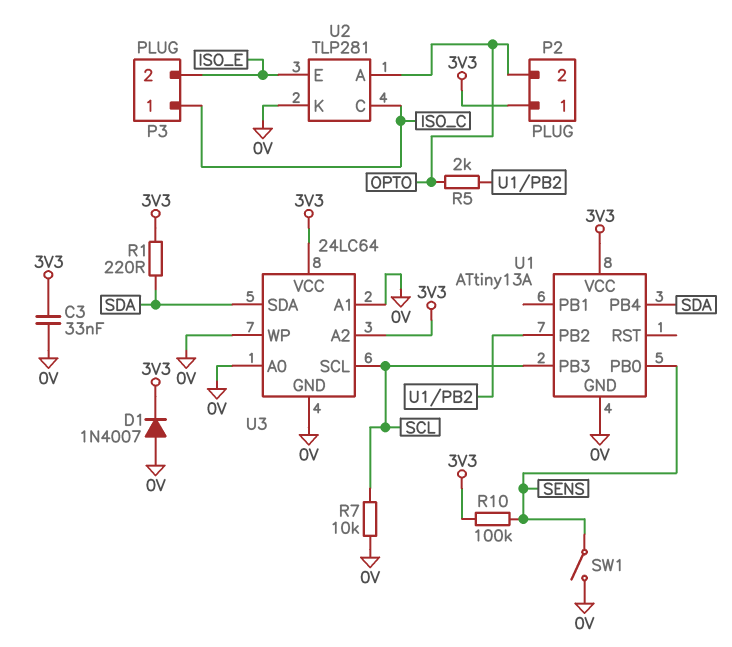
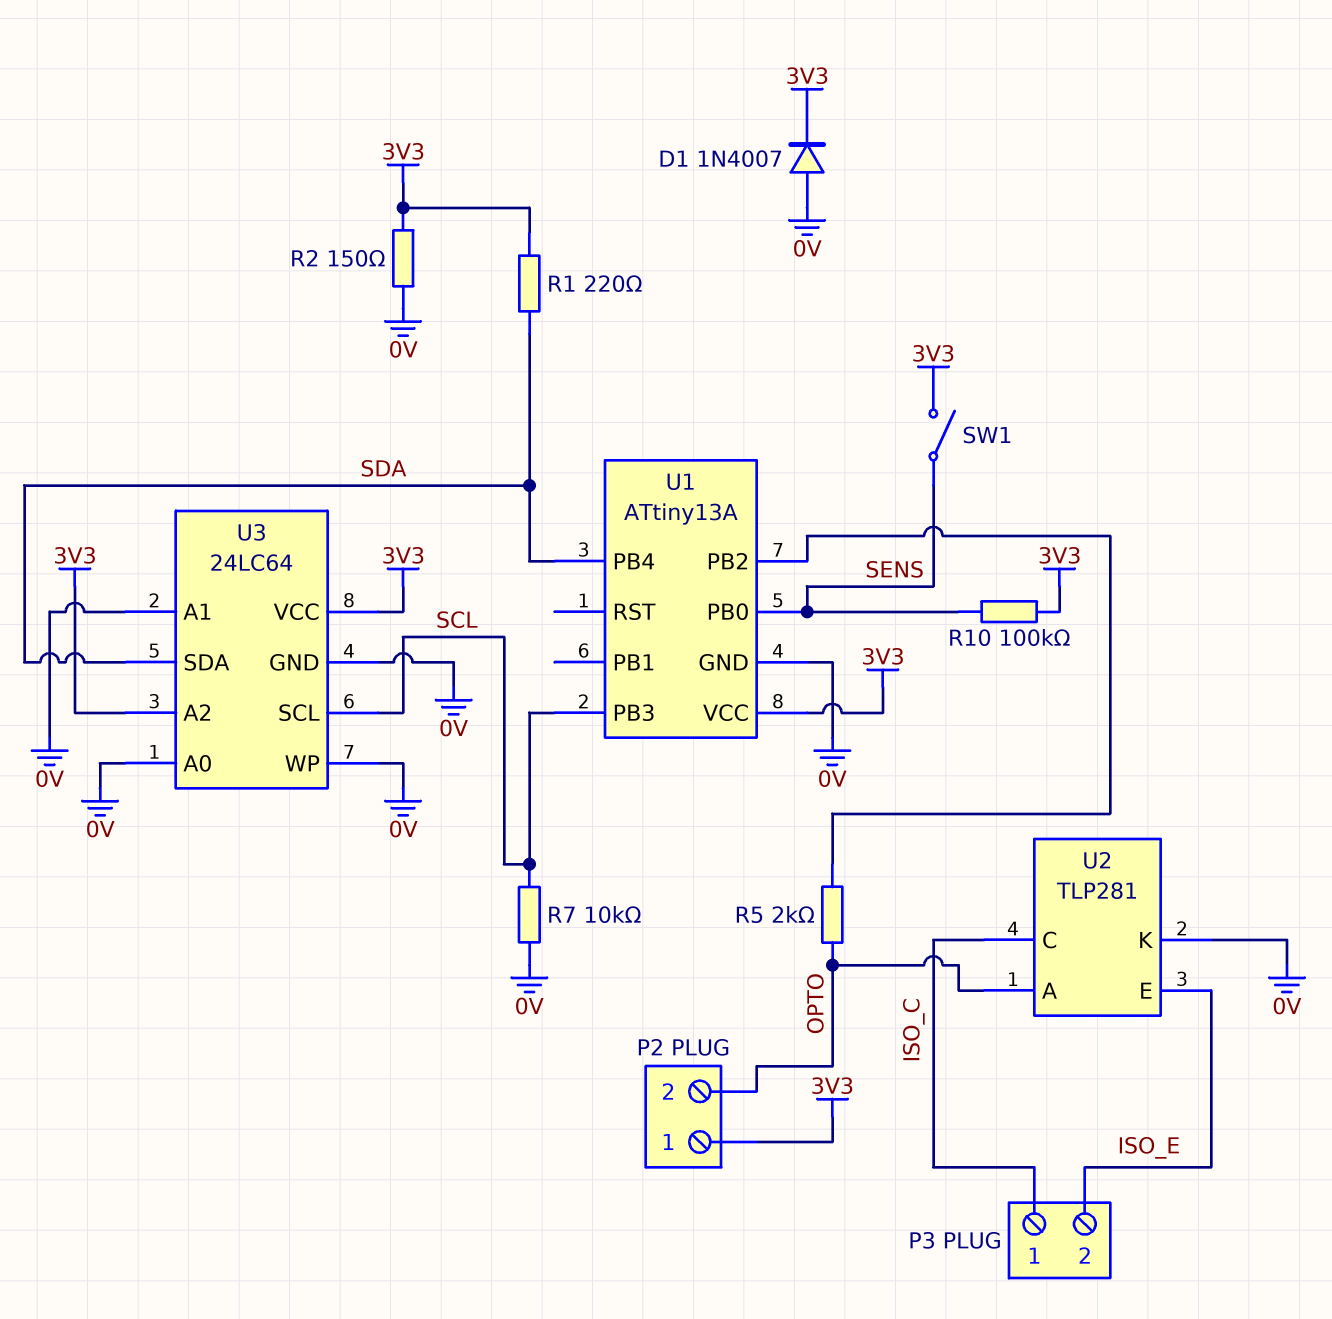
C3: 33nF (0V, 3V3) -> none
R2: none -> 150 (0V, 3V3)
SW1: switch (0V, SENS) -> switch (3V3, SENS)

